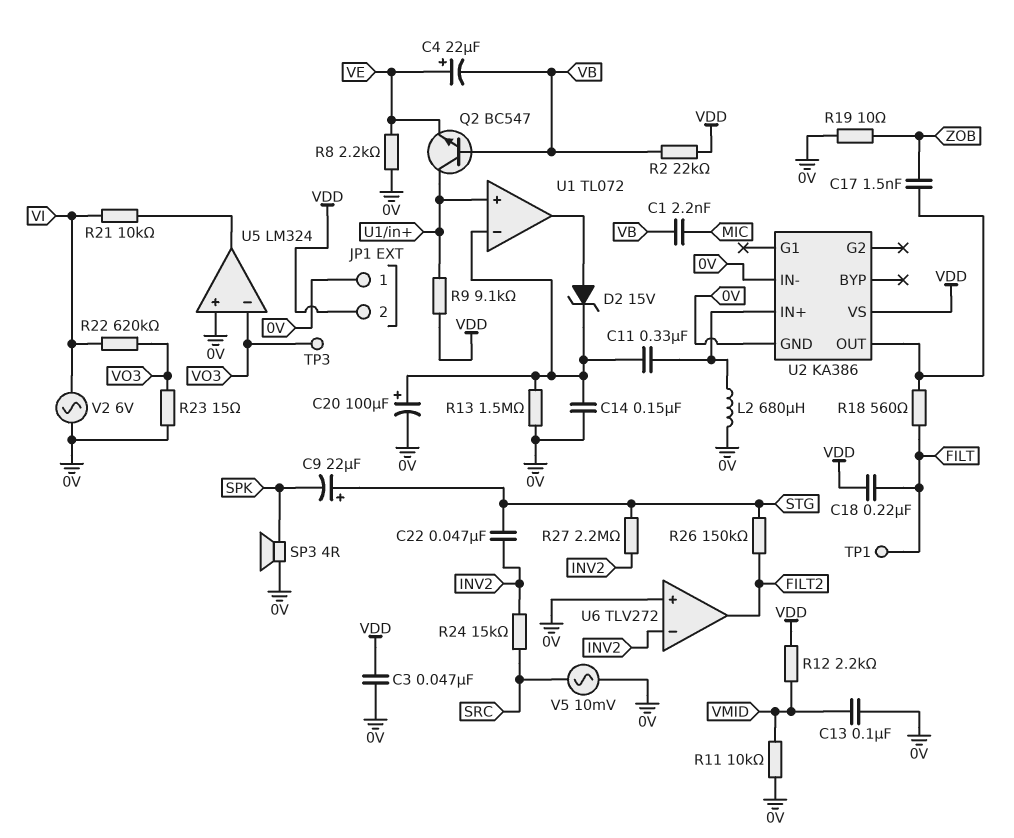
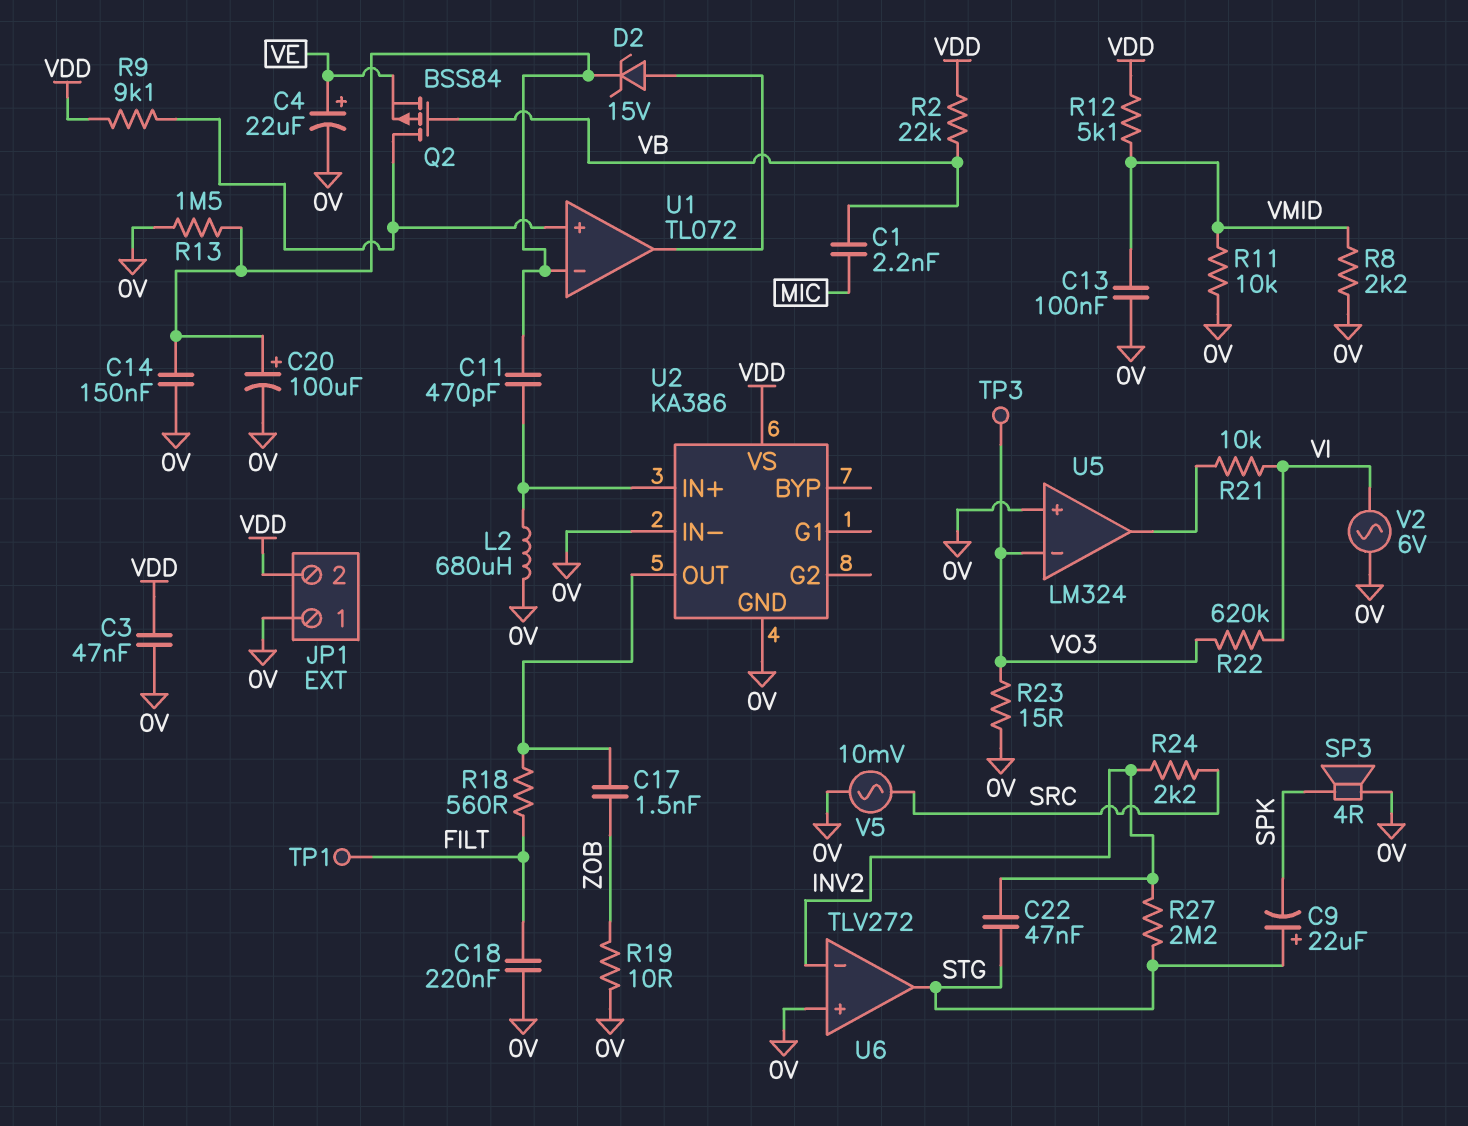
C4: 22uF (plus VE, minus VB) -> 22uF (plus VE, minus 0V)
C11: 330nF (U1/in-, U2/IN+) -> 470pF (U1/in-, U2/IN+)
C18: 220nF (FILT, VDD) -> 220nF (0V, FILT)
Q2: NPN BC547 (B VB, C U1/in+, E VE) -> PMOS BSS84 (G VB, D U1/in+, S VE)
R8: 2.2k (0V, VE) -> 2.2k (0V, VMID)
R12: 2.2k (VDD, VMID) -> 5.1k (VDD, VMID)
R24: 15k (INV2, SRC) -> 2.2k (INV2, SRC)
R26: 150k (FILT2, STG) -> none
U6 pin out: FILT2 -> STG

